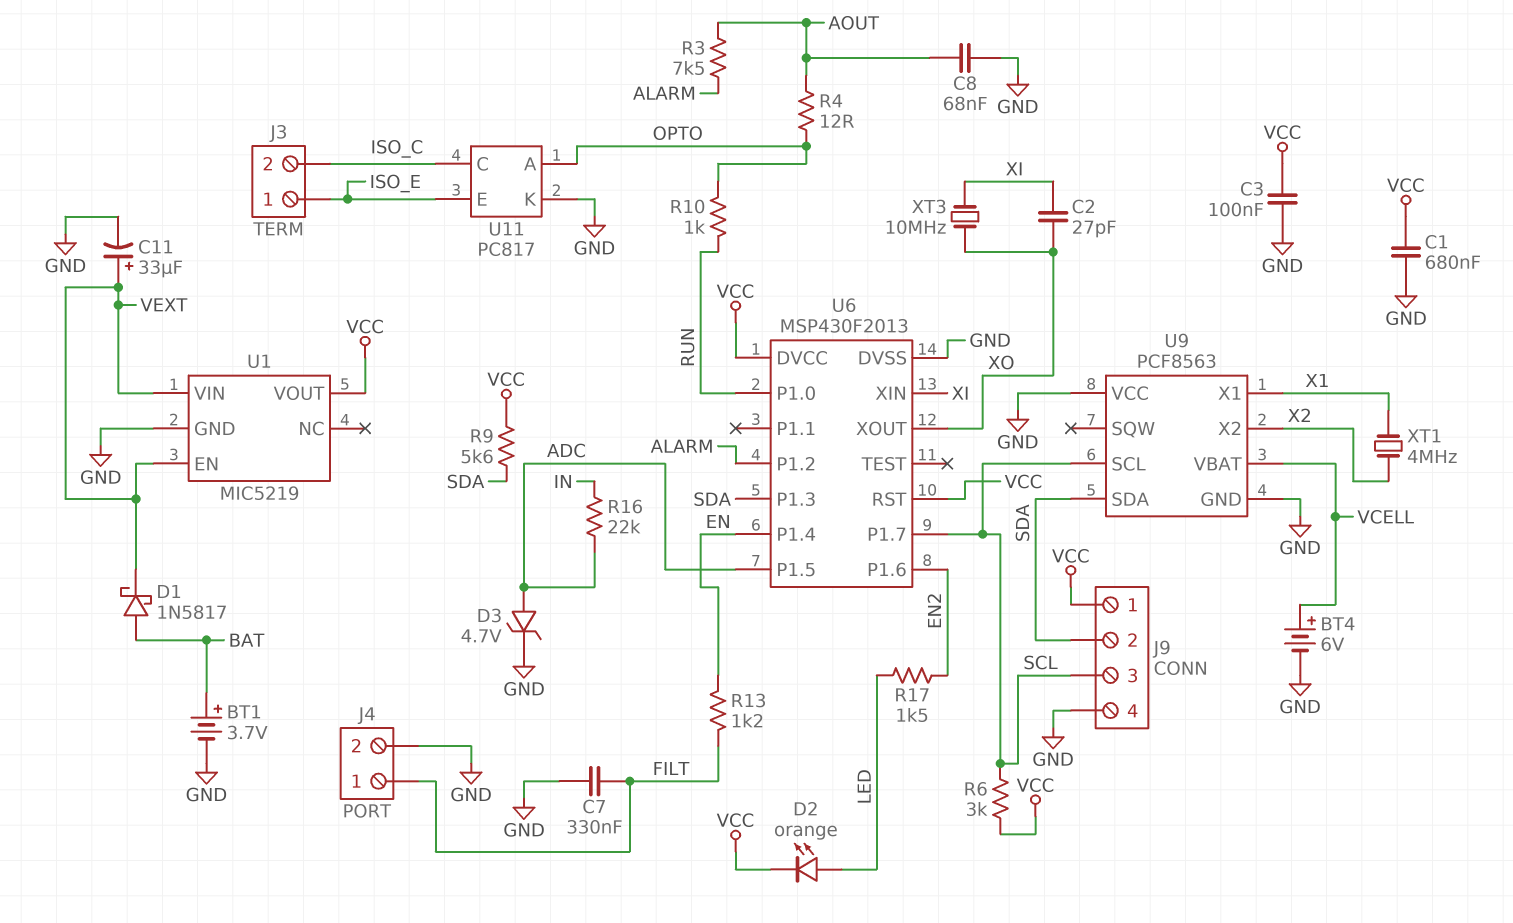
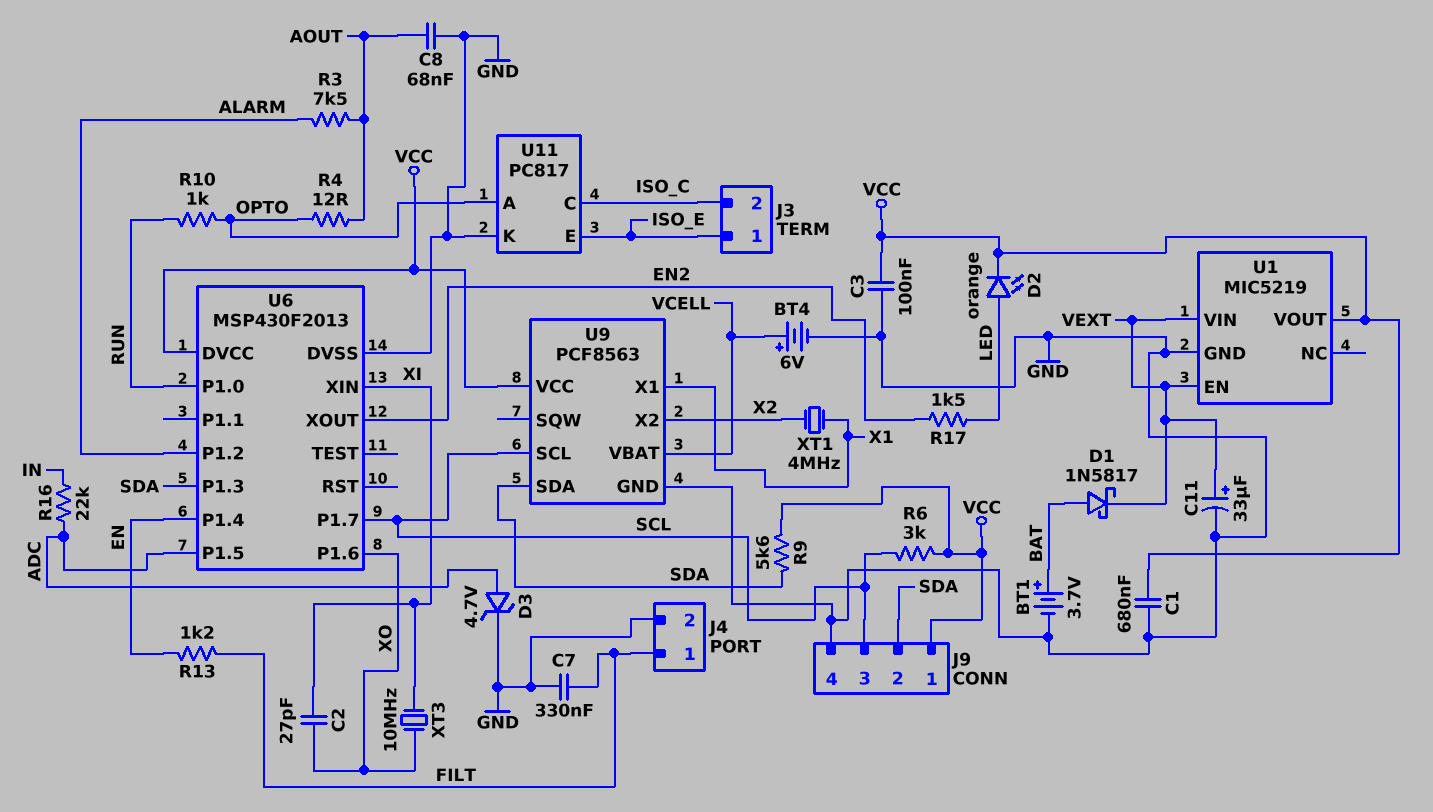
U6 pin P1.6: EN2 -> XO
U6 pin RST: VCC -> none
U6 pin XOUT: XO -> EN2
U9 pin VCC: GND -> VCC

